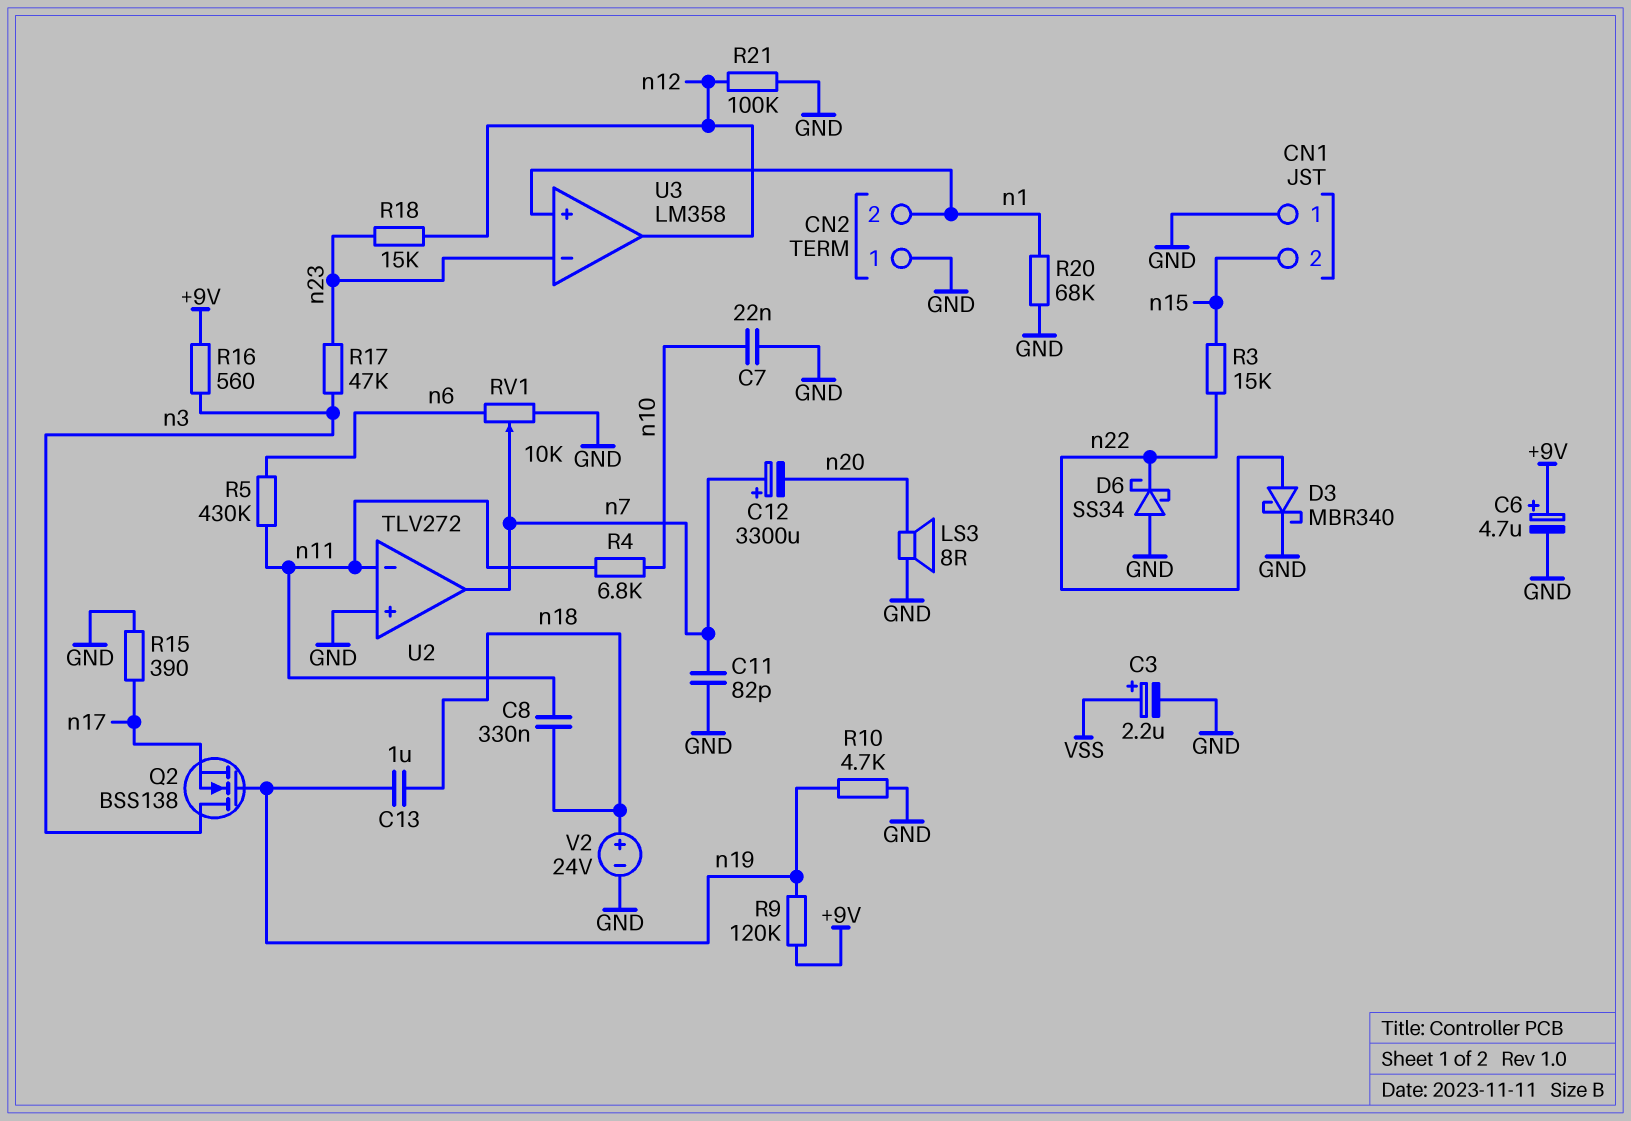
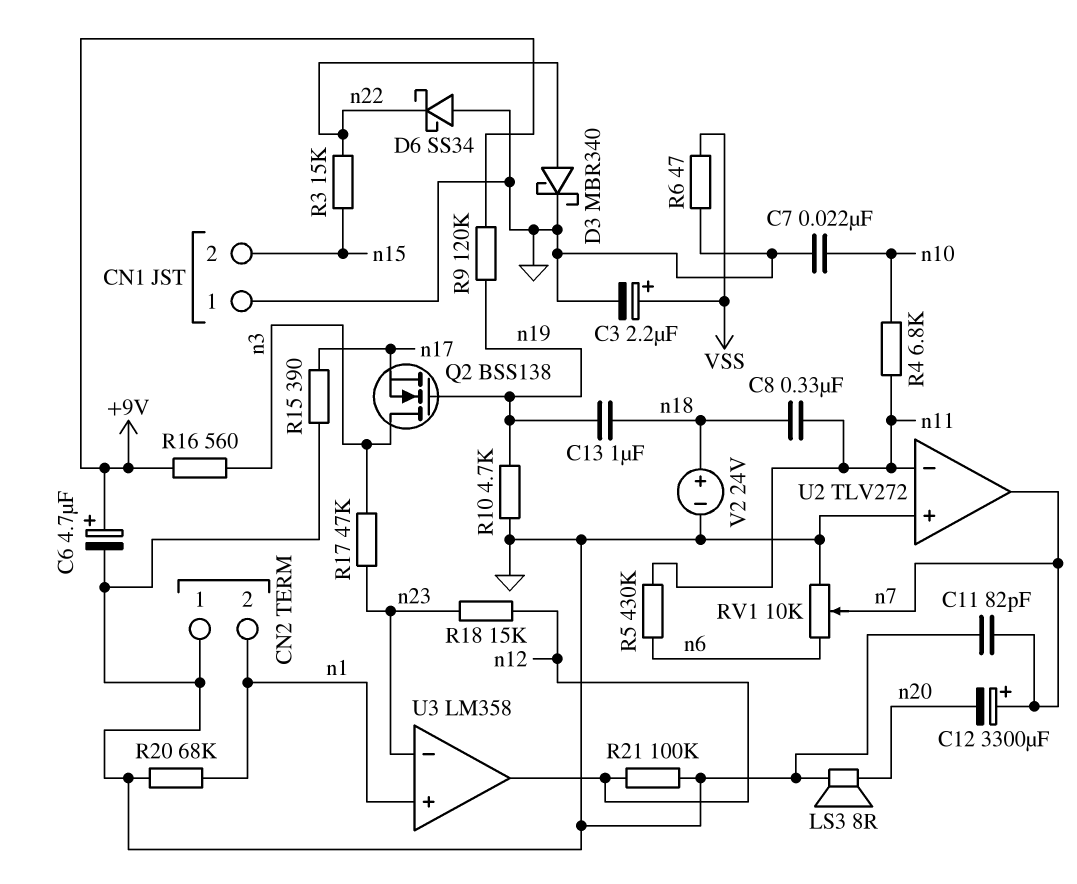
R6: none -> 47 (GND, VSS)

